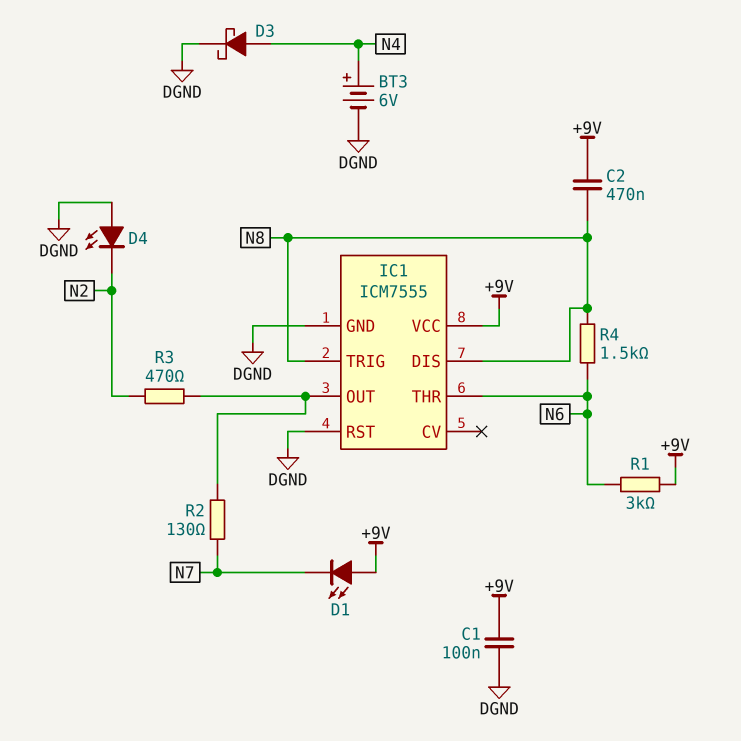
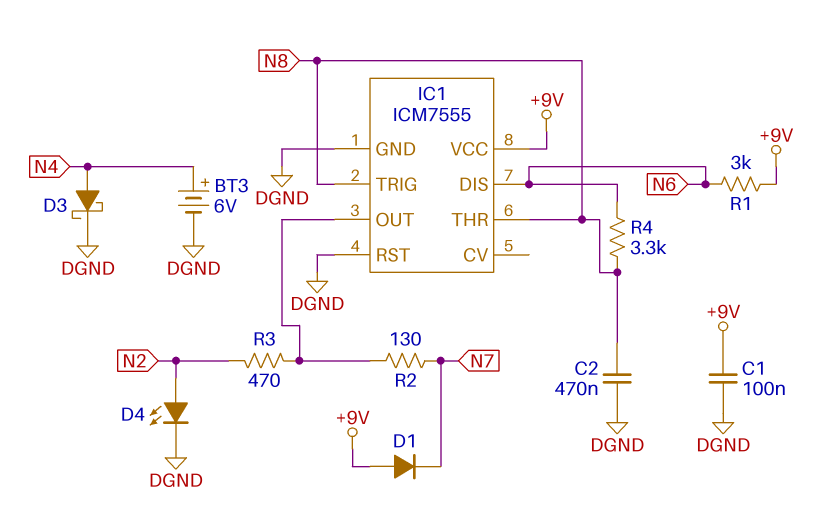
C2: 470nF (+9V, N8) -> 470nF (DGND, N8)
D1: LED (A +9V, K N7) -> diode (A +9V, K N7)
D4: LED (A DGND, K N2) -> LED (A N2, K DGND)
IC1 pin DIS: N8 -> N6
IC1 pin THR: N6 -> N8
R4: 1.5k (N6, N8) -> 3.3k (N6, N8)

